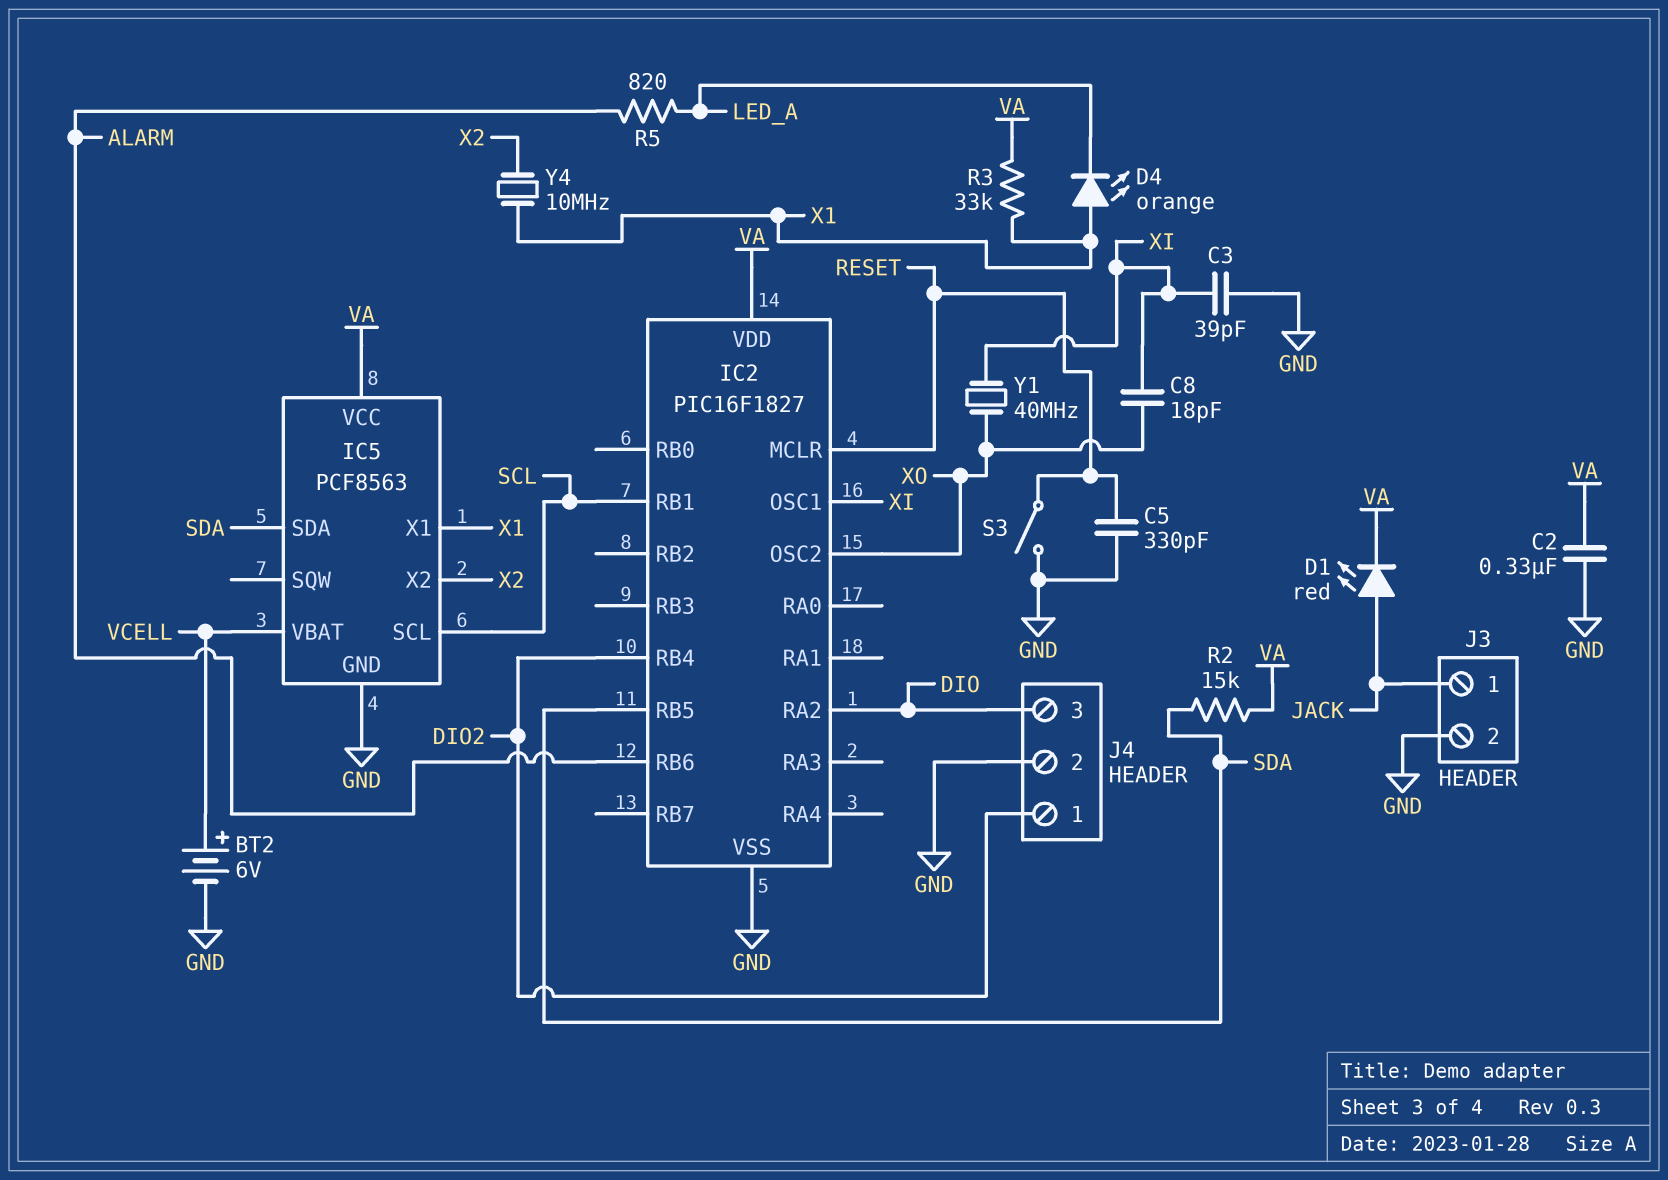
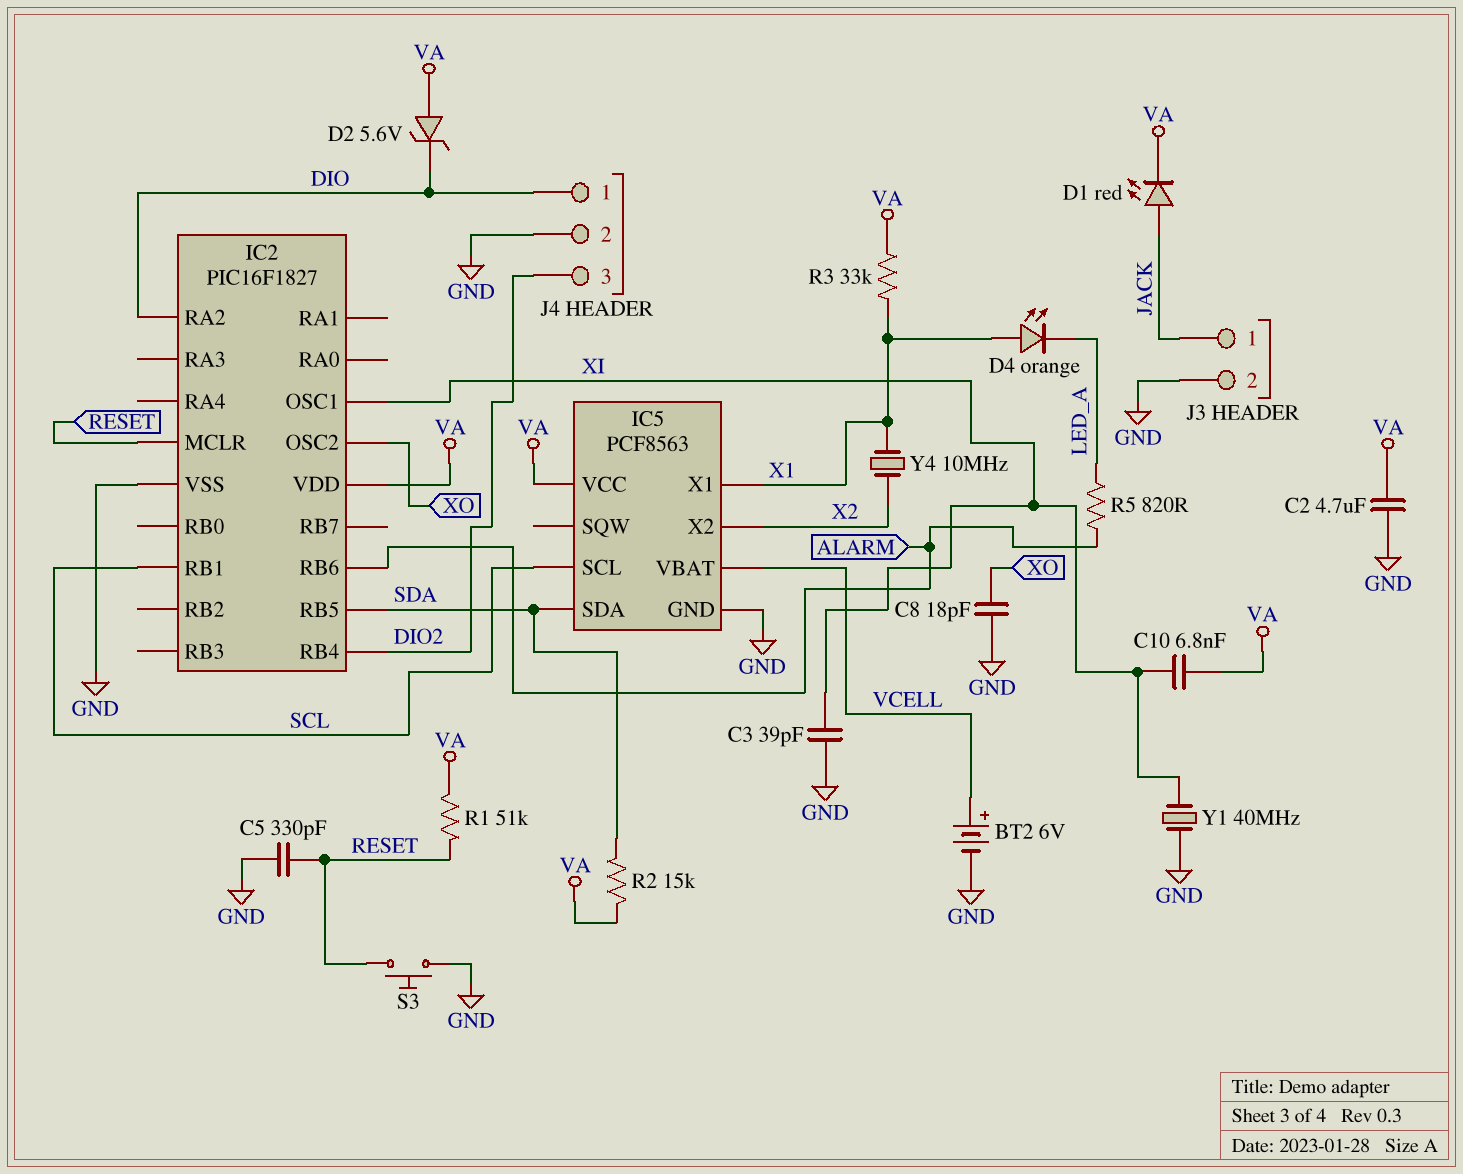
C2: 330nF (GND, VA) -> 4.7uF (GND, VA)
C8: 18pF (XI, XO) -> 18pF (GND, XO)
C10: none -> 6.8nF (VA, XI)
D2: none -> zener 5.6V (A VA, K DIO)
J4 pin 1: DIO2 -> DIO
J4 pin 3: DIO -> DIO2
R1: none -> 51k (RESET, VA)
S3: switch (GND, RESET) -> button (GND, RESET)
Y1: 40MHz (XI, XO) -> 40MHz (GND, XI)

